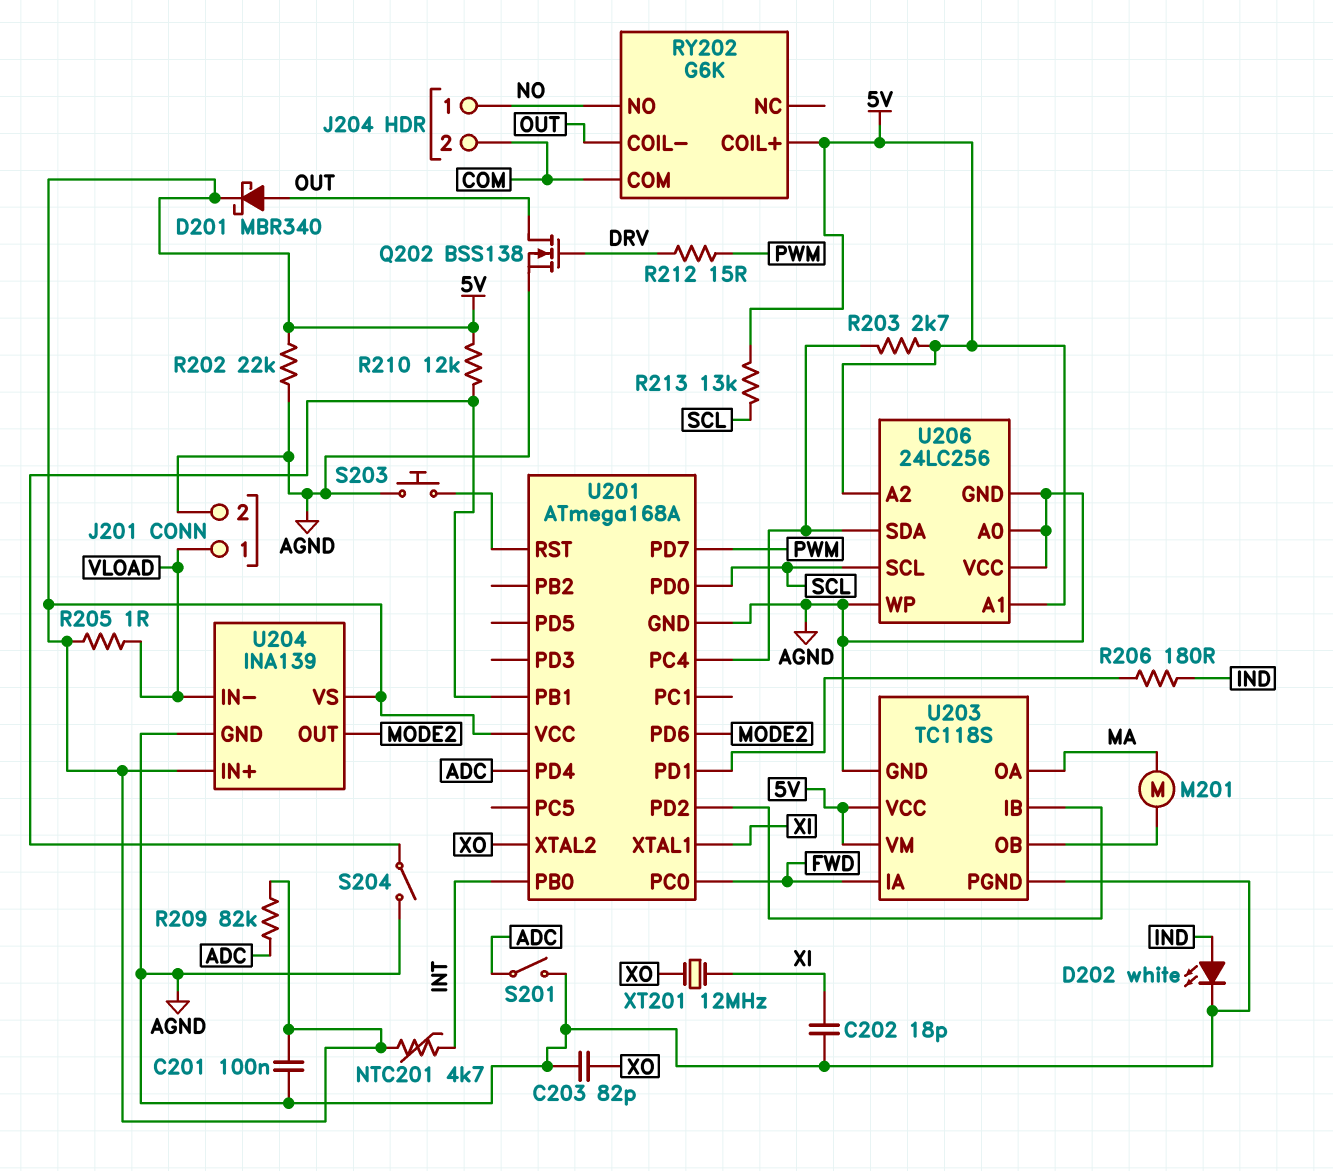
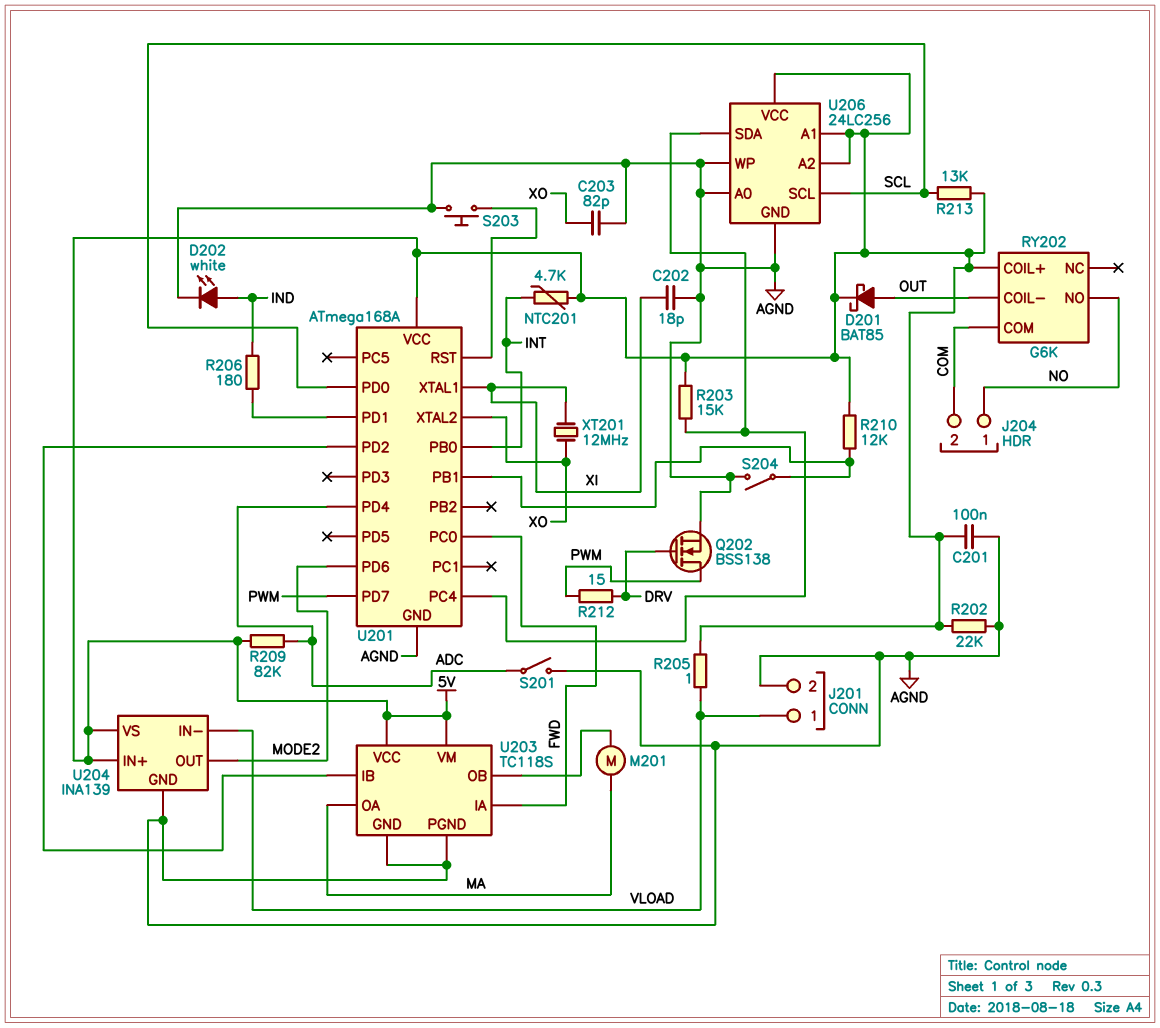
D201: schottky MBR340 (A OUT, K 5V) -> schottky BAT85 (A OUT, K 5V)
Q202: NMOS BSS138 (G DRV, D OUT, S AGND) -> NMOS BSS138 (G DRV, D PWM, S AGND)
R203: 2.7k (5V, U201/PC4) -> 15k (5V, U201/PC4)
U206 pin VCC: AGND -> 5V

